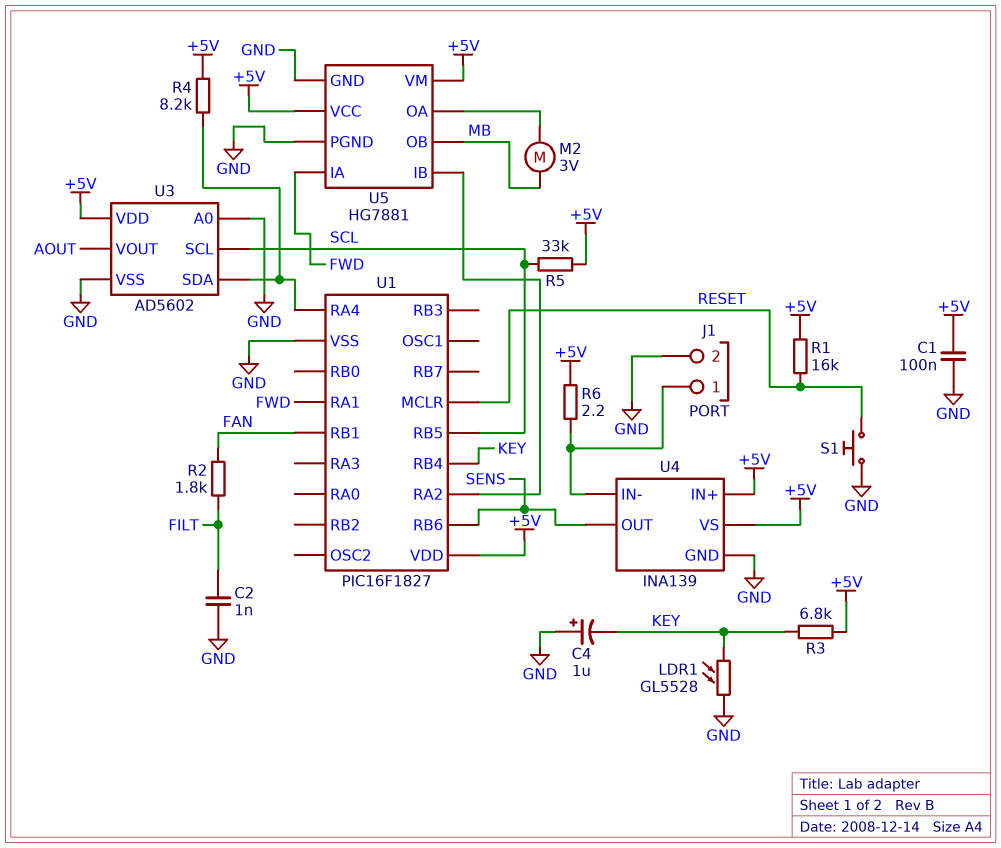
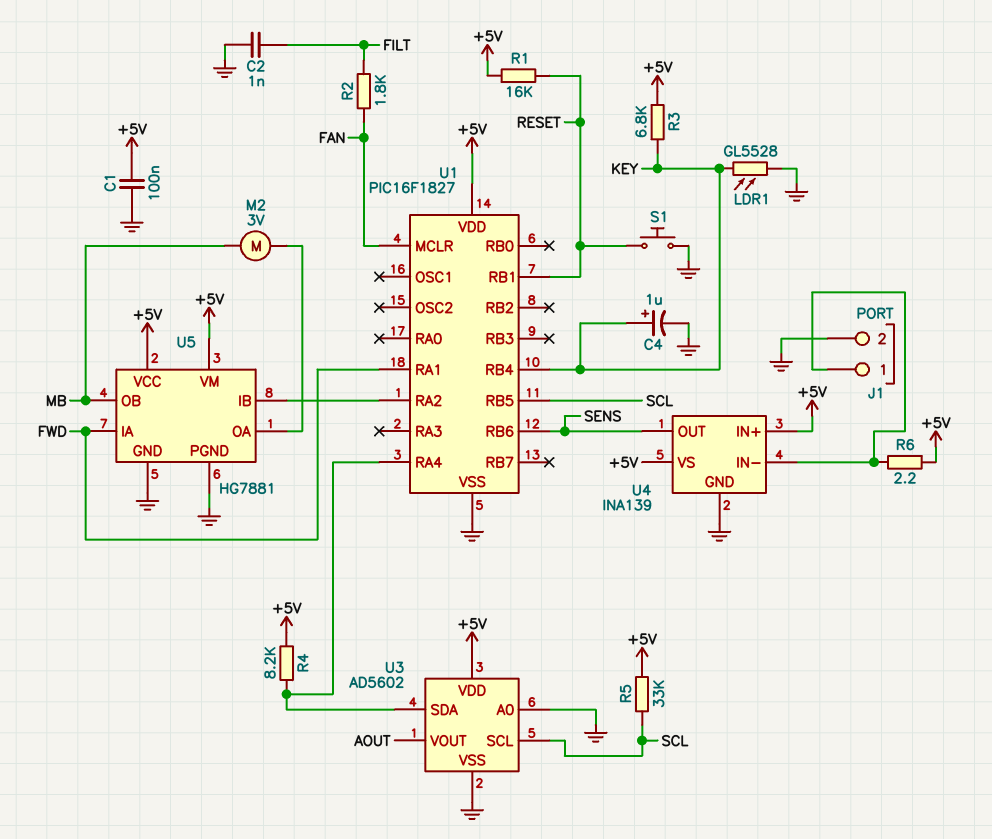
C4: 1uF (plus GND, minus KEY) -> 1uF (plus KEY, minus GND)
U1 pin MCLR: RESET -> FAN
U1 pin RB1: FAN -> RESET

